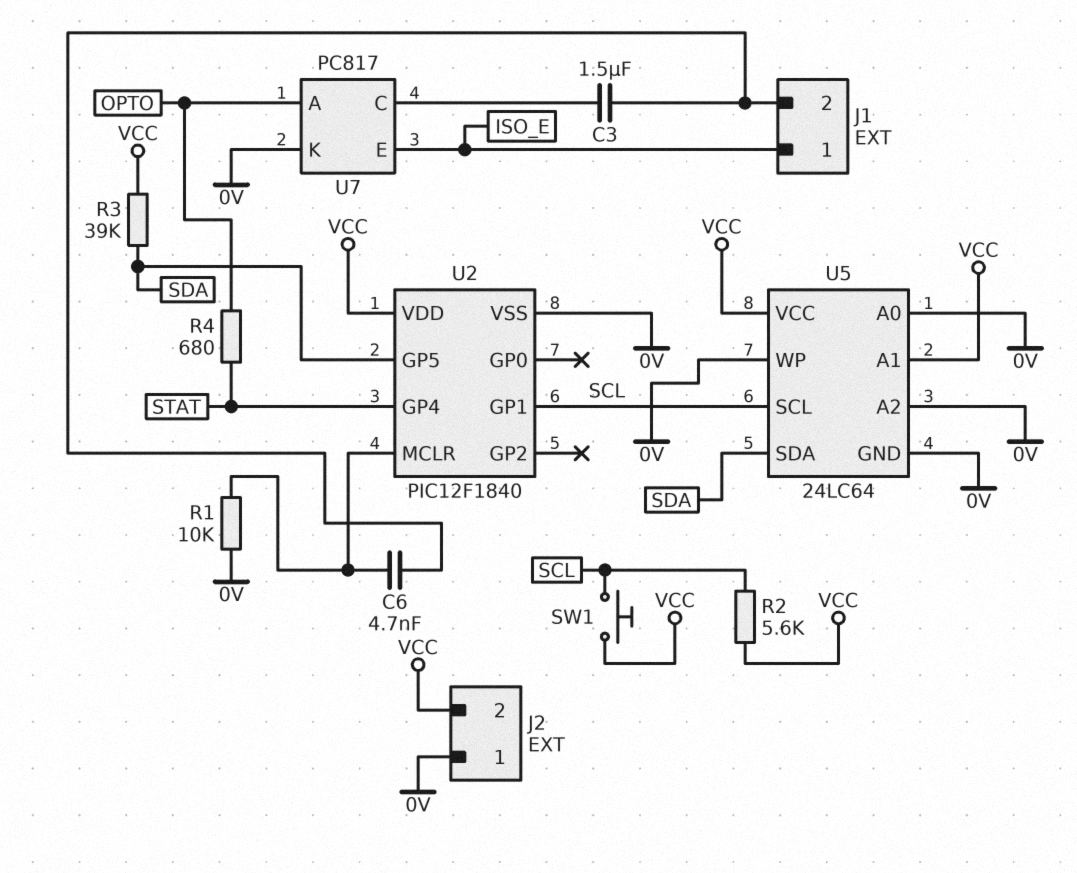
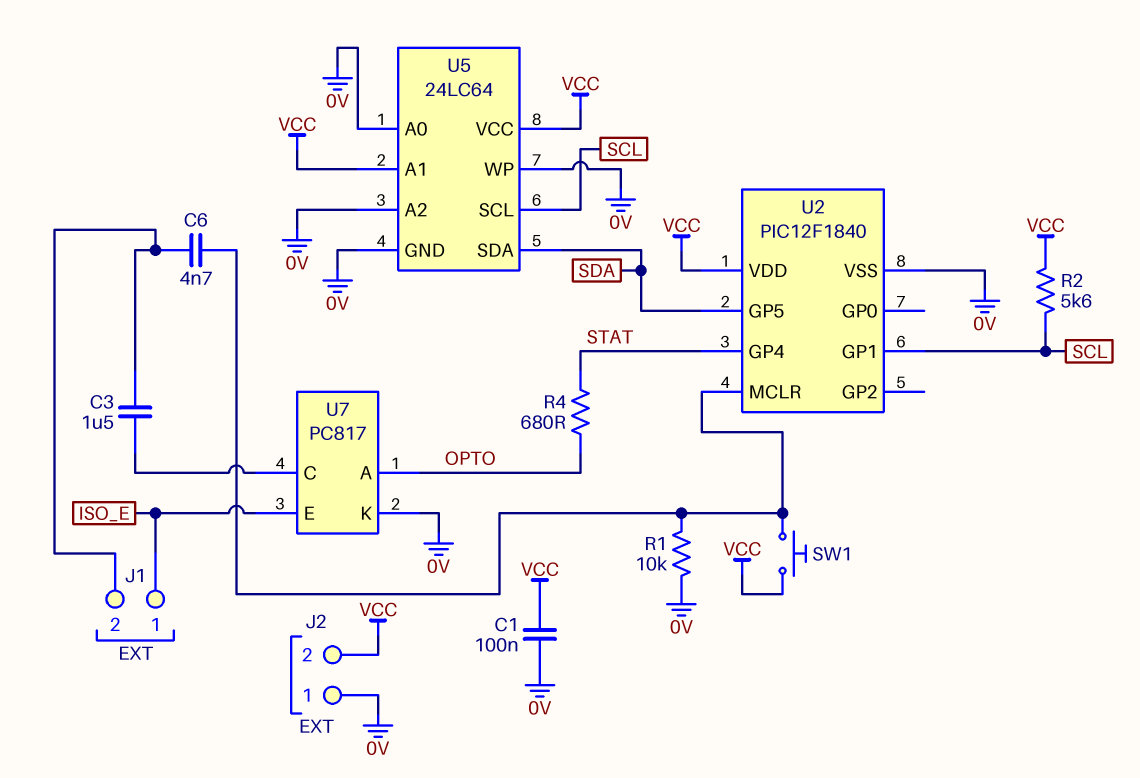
C1: none -> 100nF (0V, VCC)
R3: 39k (SDA, VCC) -> none
SW1: button (SCL, VCC) -> button (U2/MCLR, VCC)

